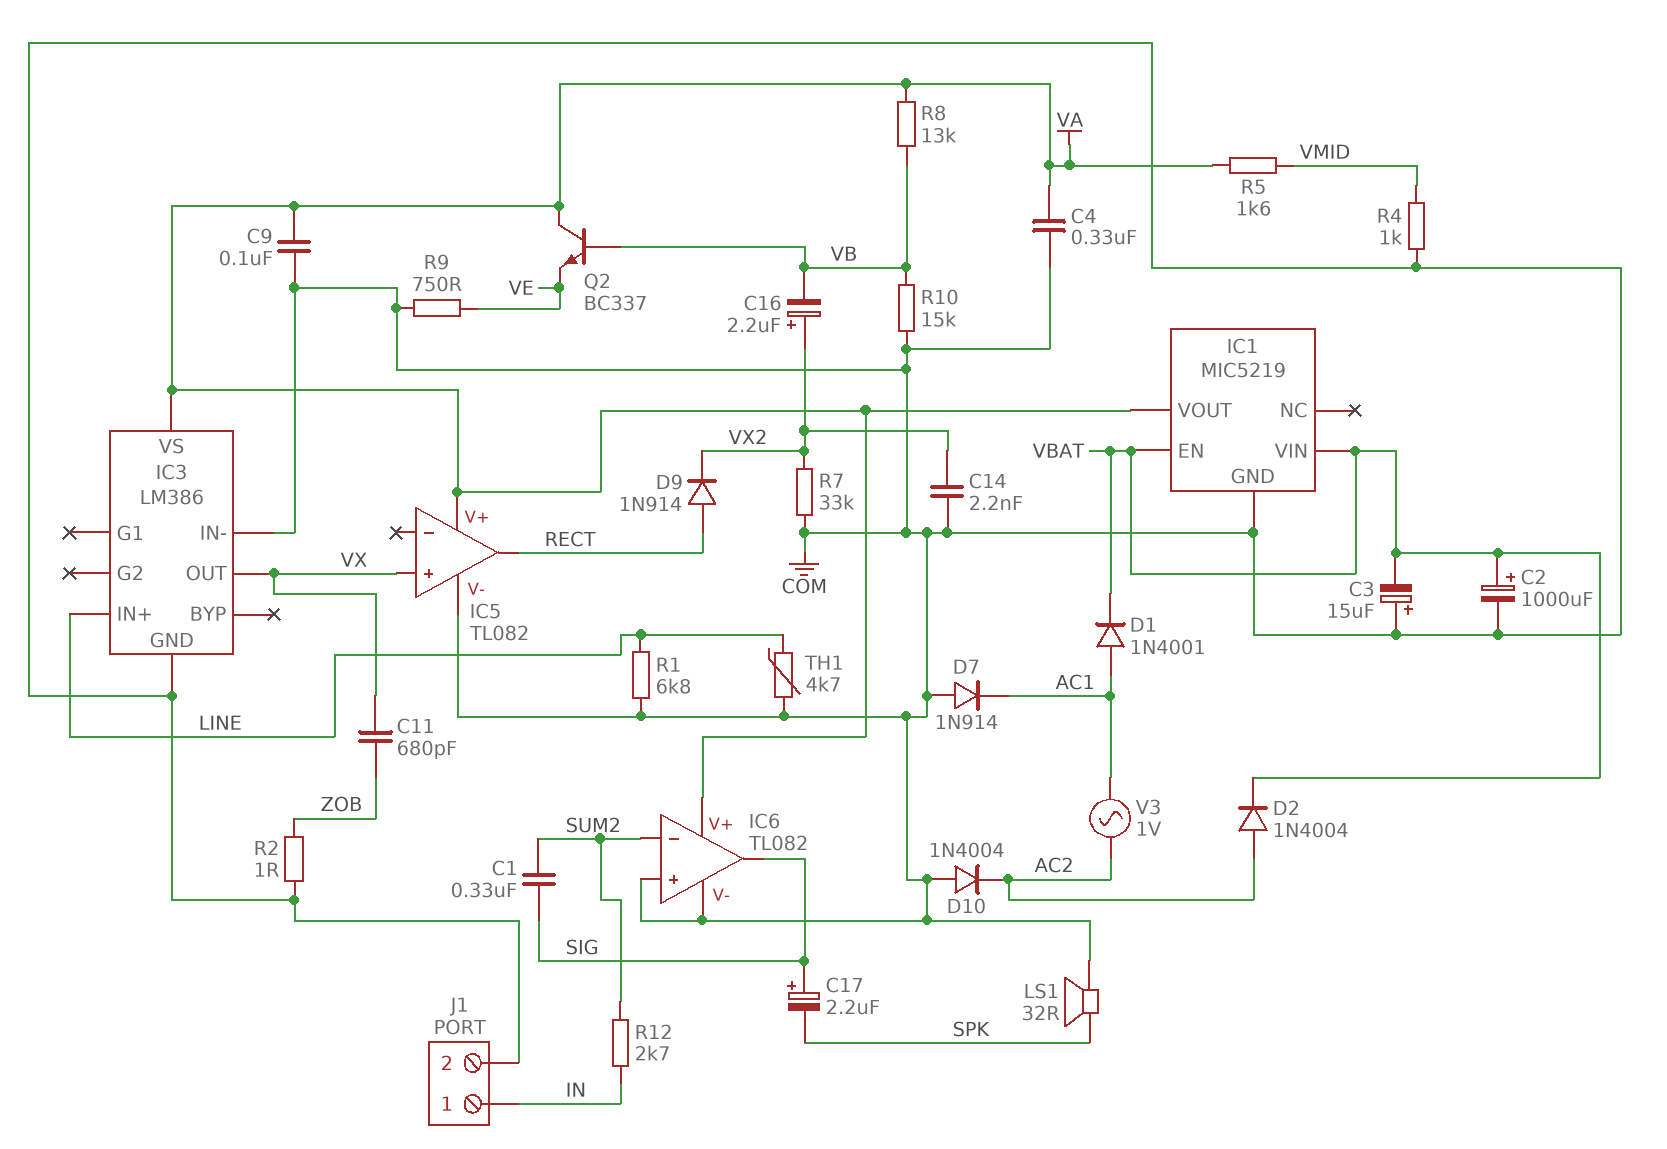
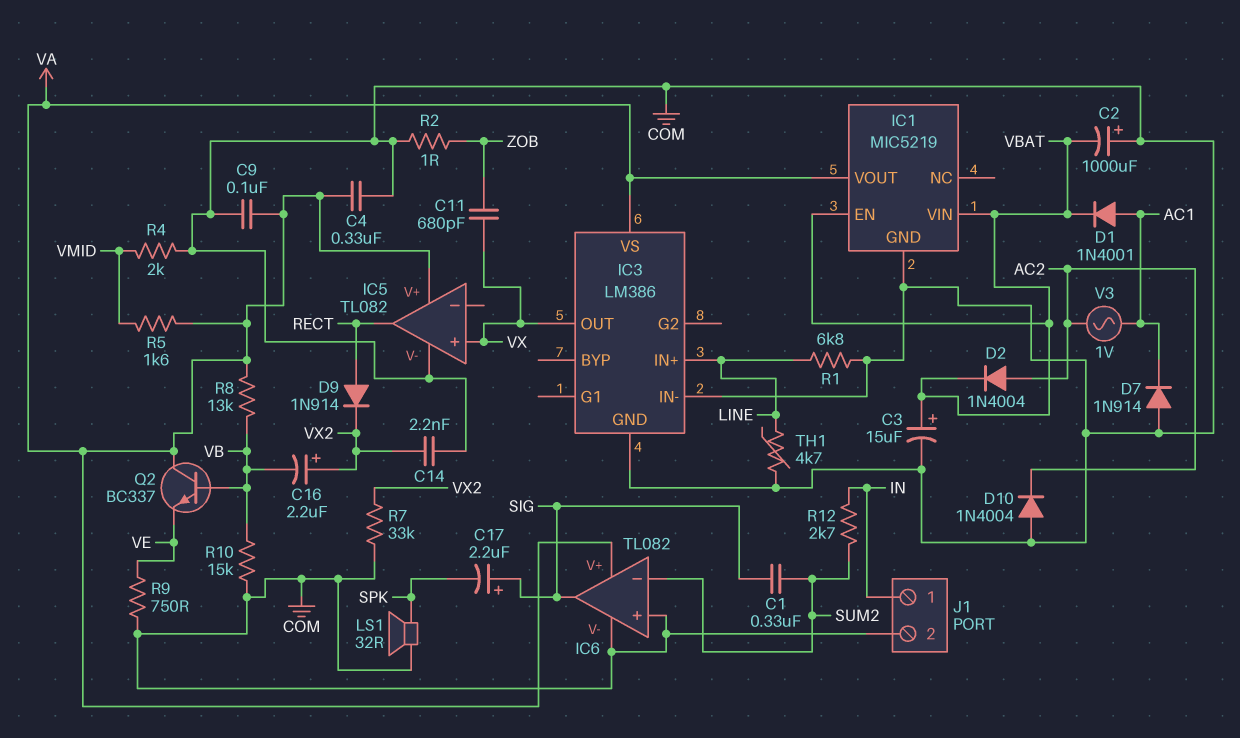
C2: 1000uF (plus VBAT, minus COM) -> 1000uF (plus COM, minus VBAT)
C3: 15uF (plus COM, minus VBAT) -> 15uF (plus VBAT, minus COM)
R4: 1k (COM, VMID) -> 2k (COM, VMID)

